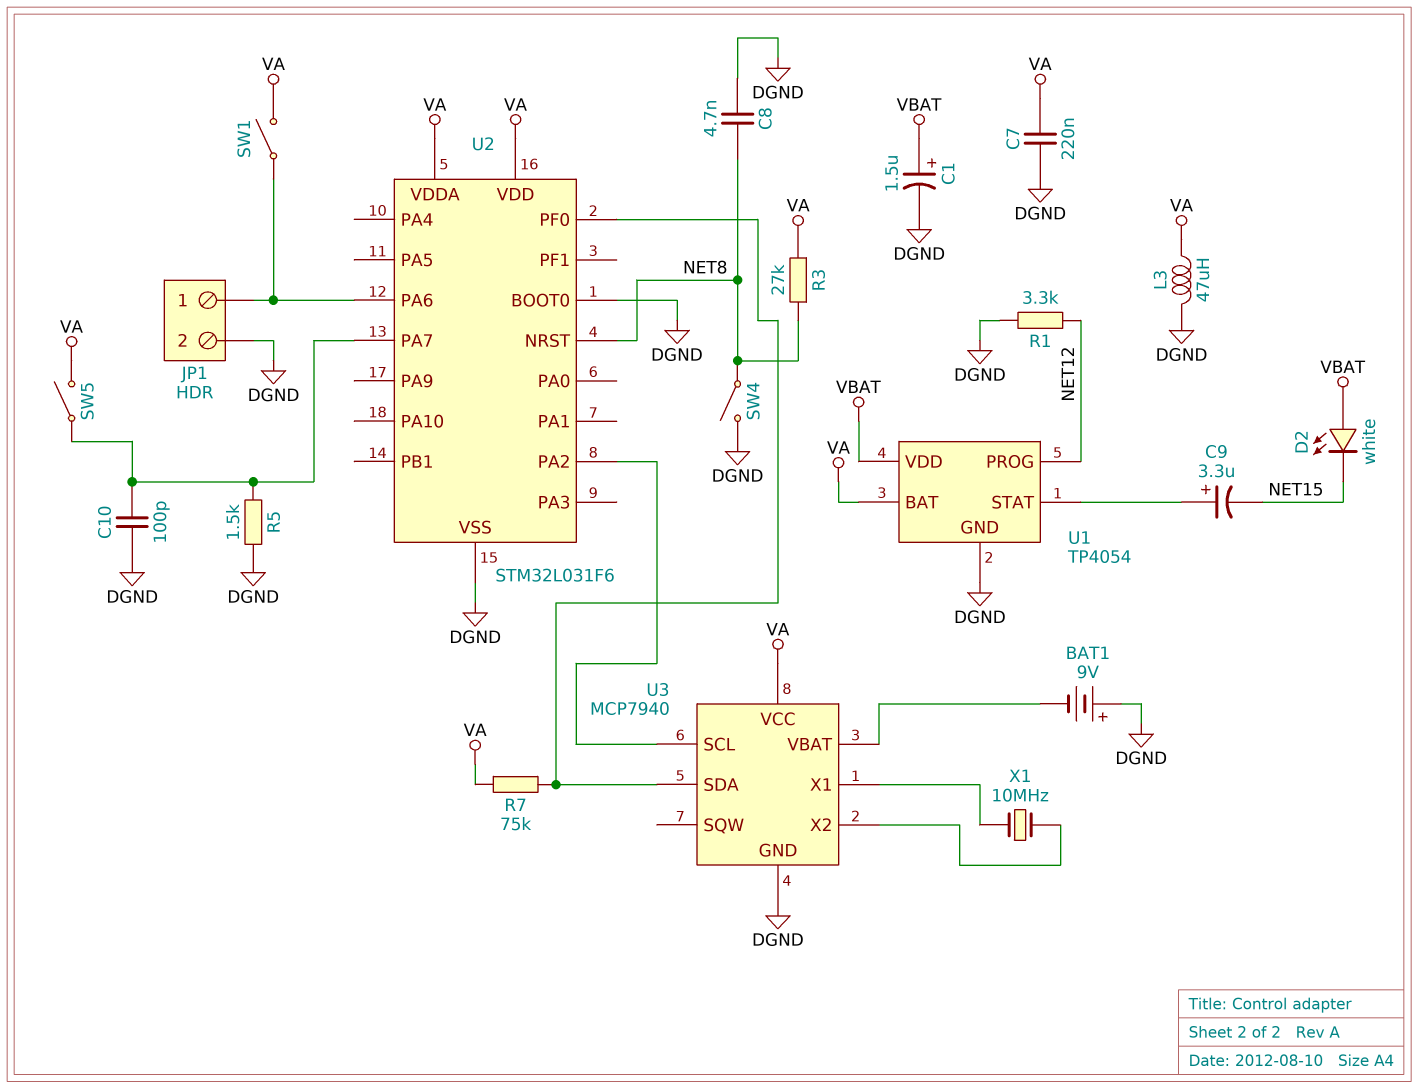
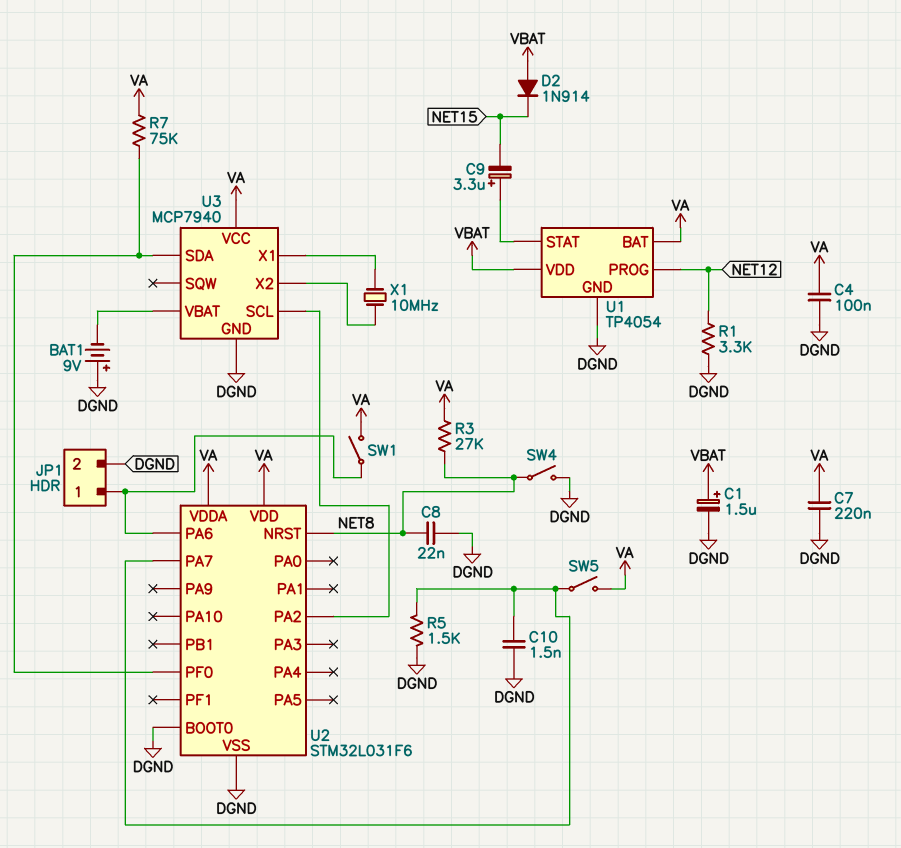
C4: none -> 100nF (DGND, VA)
C8: 4.7nF (DGND, NET8) -> 22nF (DGND, NET8)
C10: 100pF (DGND, U2/PA7) -> 1.5nF (DGND, U2/PA7)
D2: LED white (A VBAT, K NET15) -> diode 1N914 (A VBAT, K NET15)
L3: 47uH (DGND, VA) -> none

